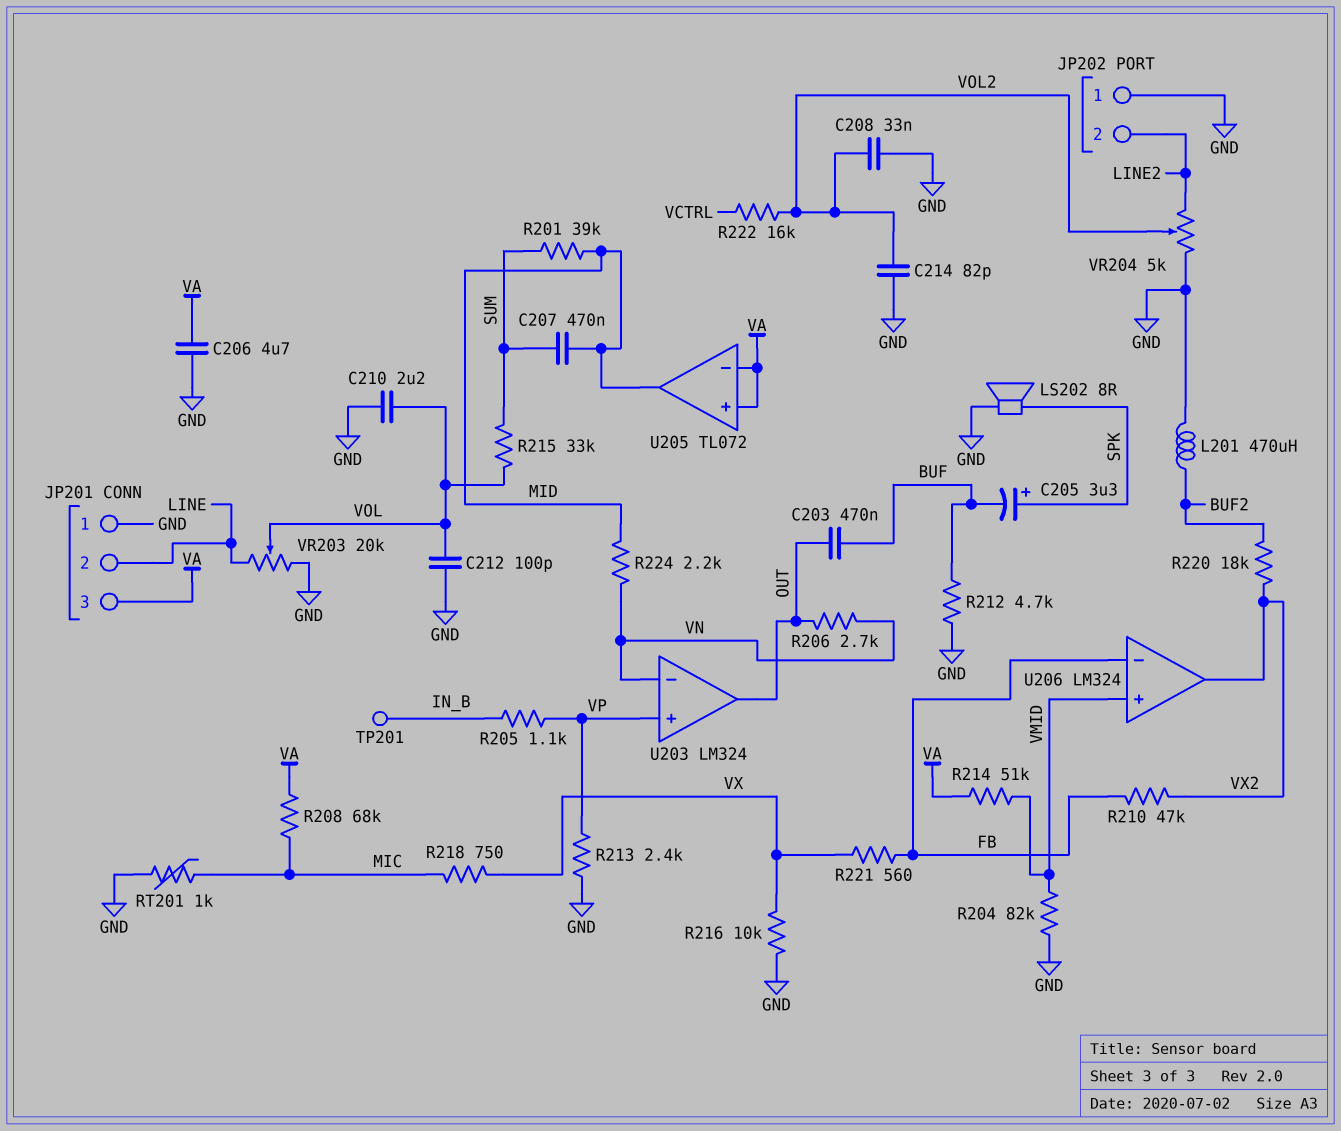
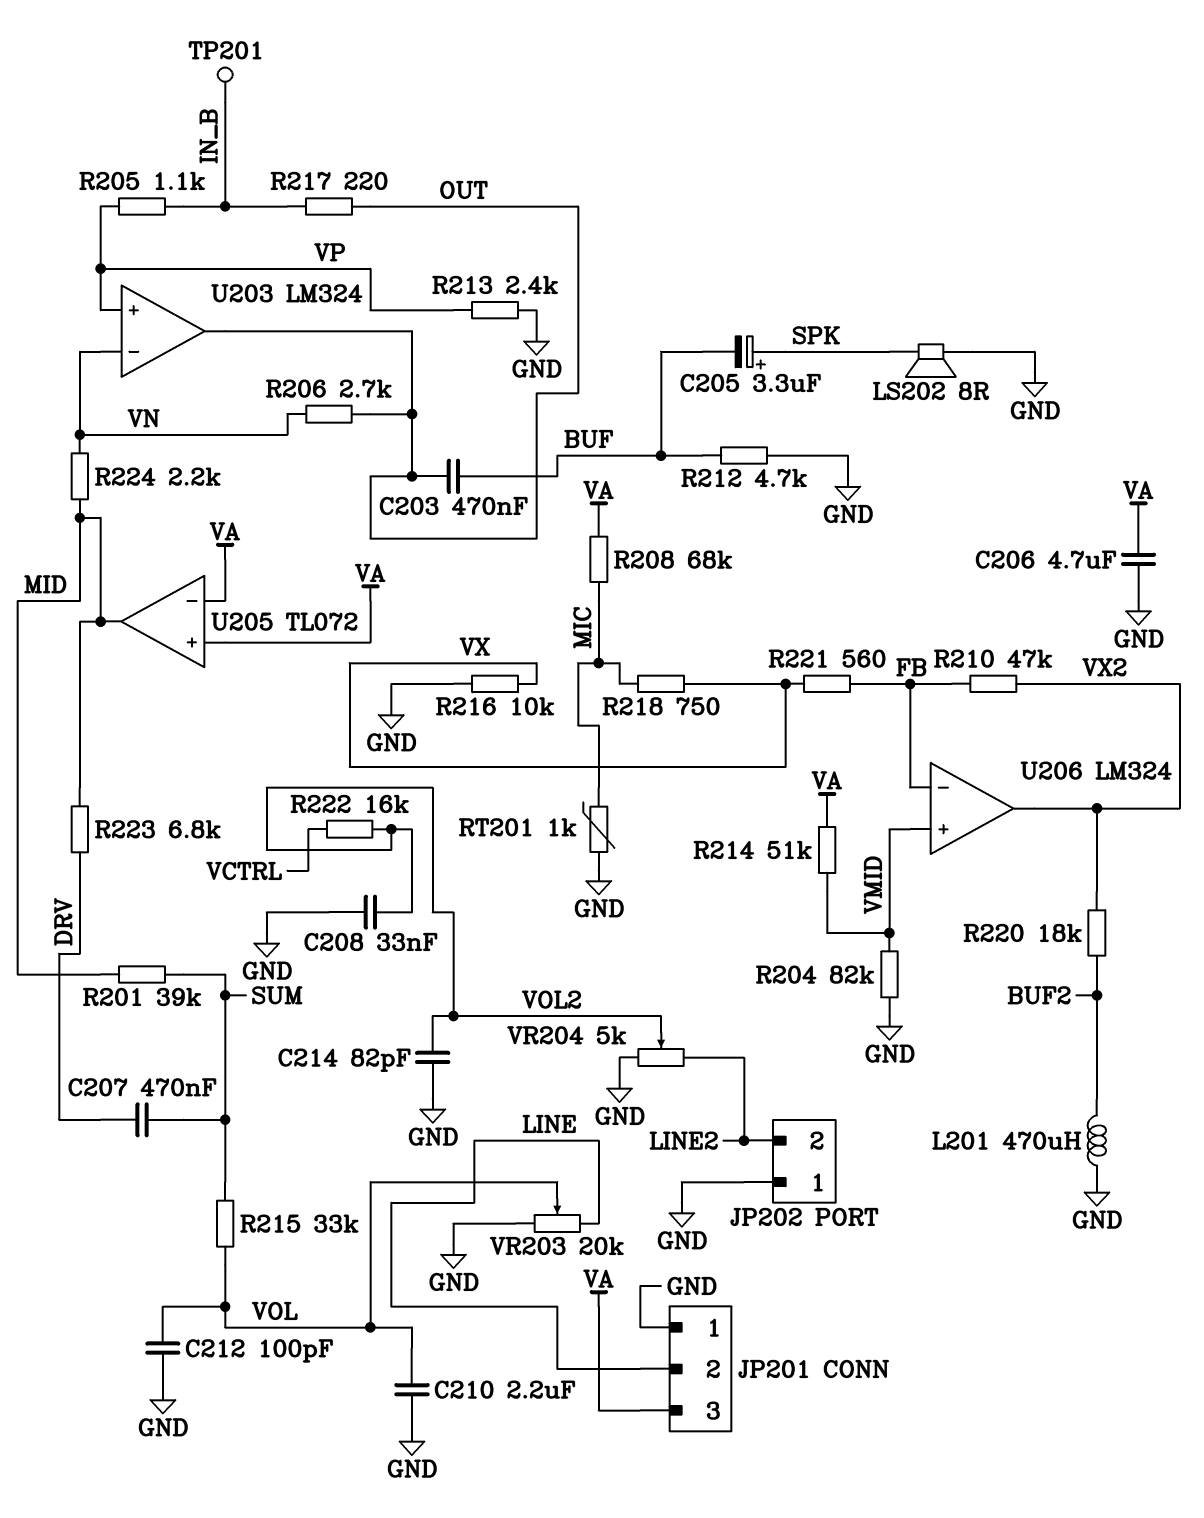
C207: 470nF (MID, SUM) -> 470nF (DRV, SUM)
R217: none -> 220 (IN_B, OUT)
R223: none -> 6.8k (DRV, MID)

